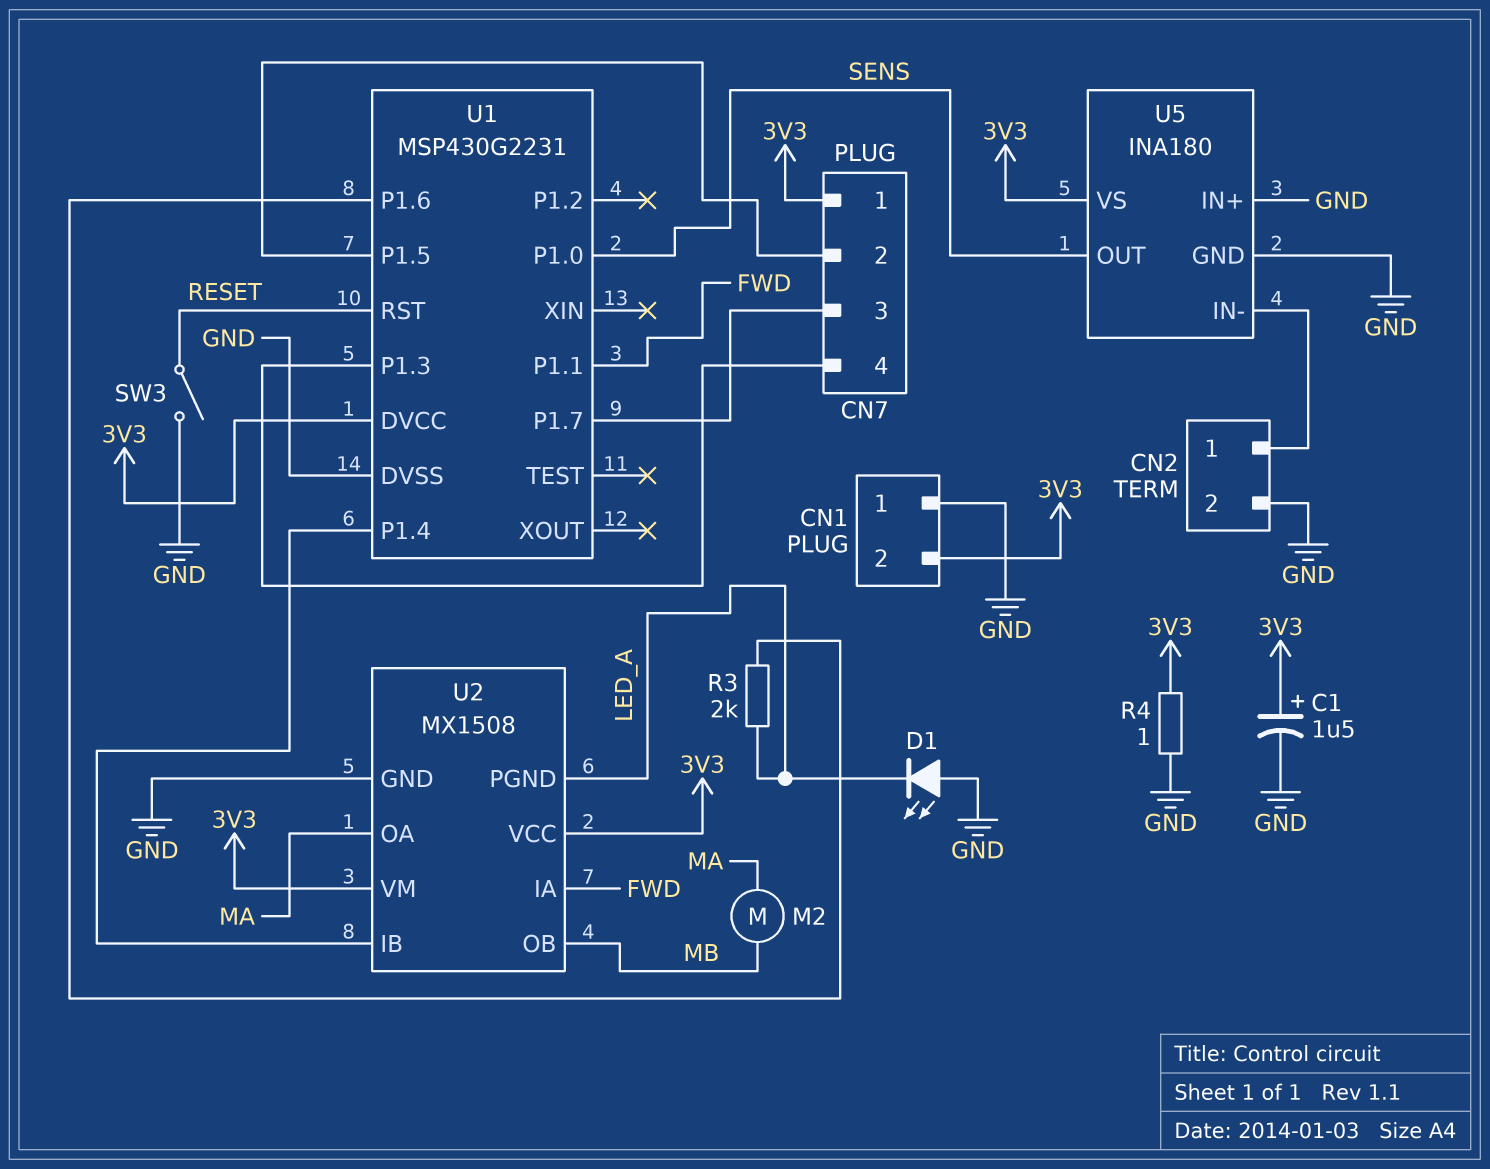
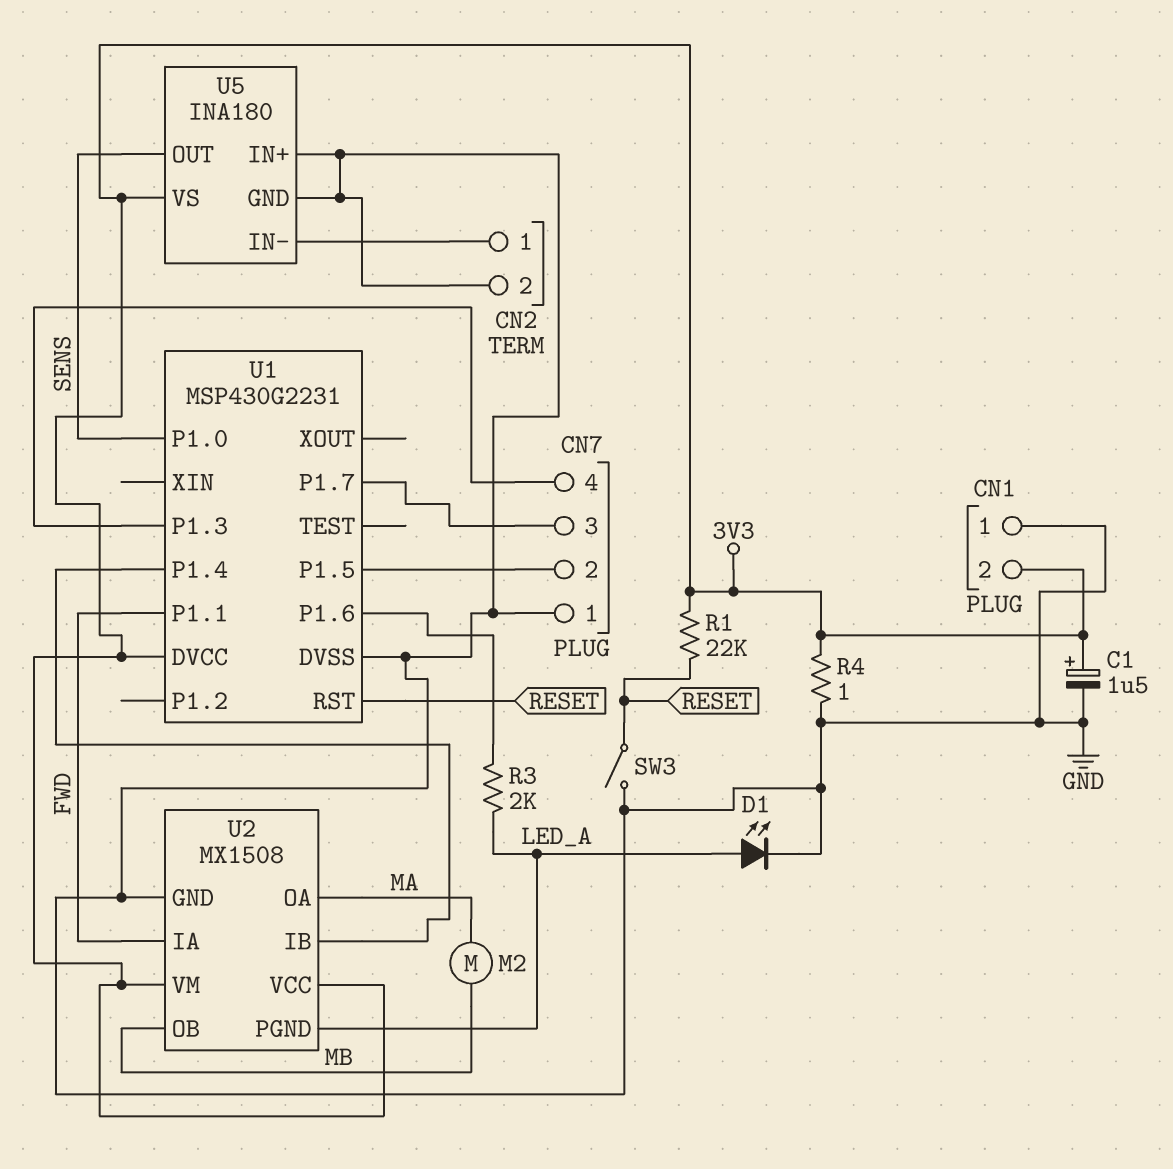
CN7 pin 1: 3V3 -> GND
D1: LED (A GND, K LED_A) -> LED (A LED_A, K GND)
R1: none -> 22k (3V3, RESET)

